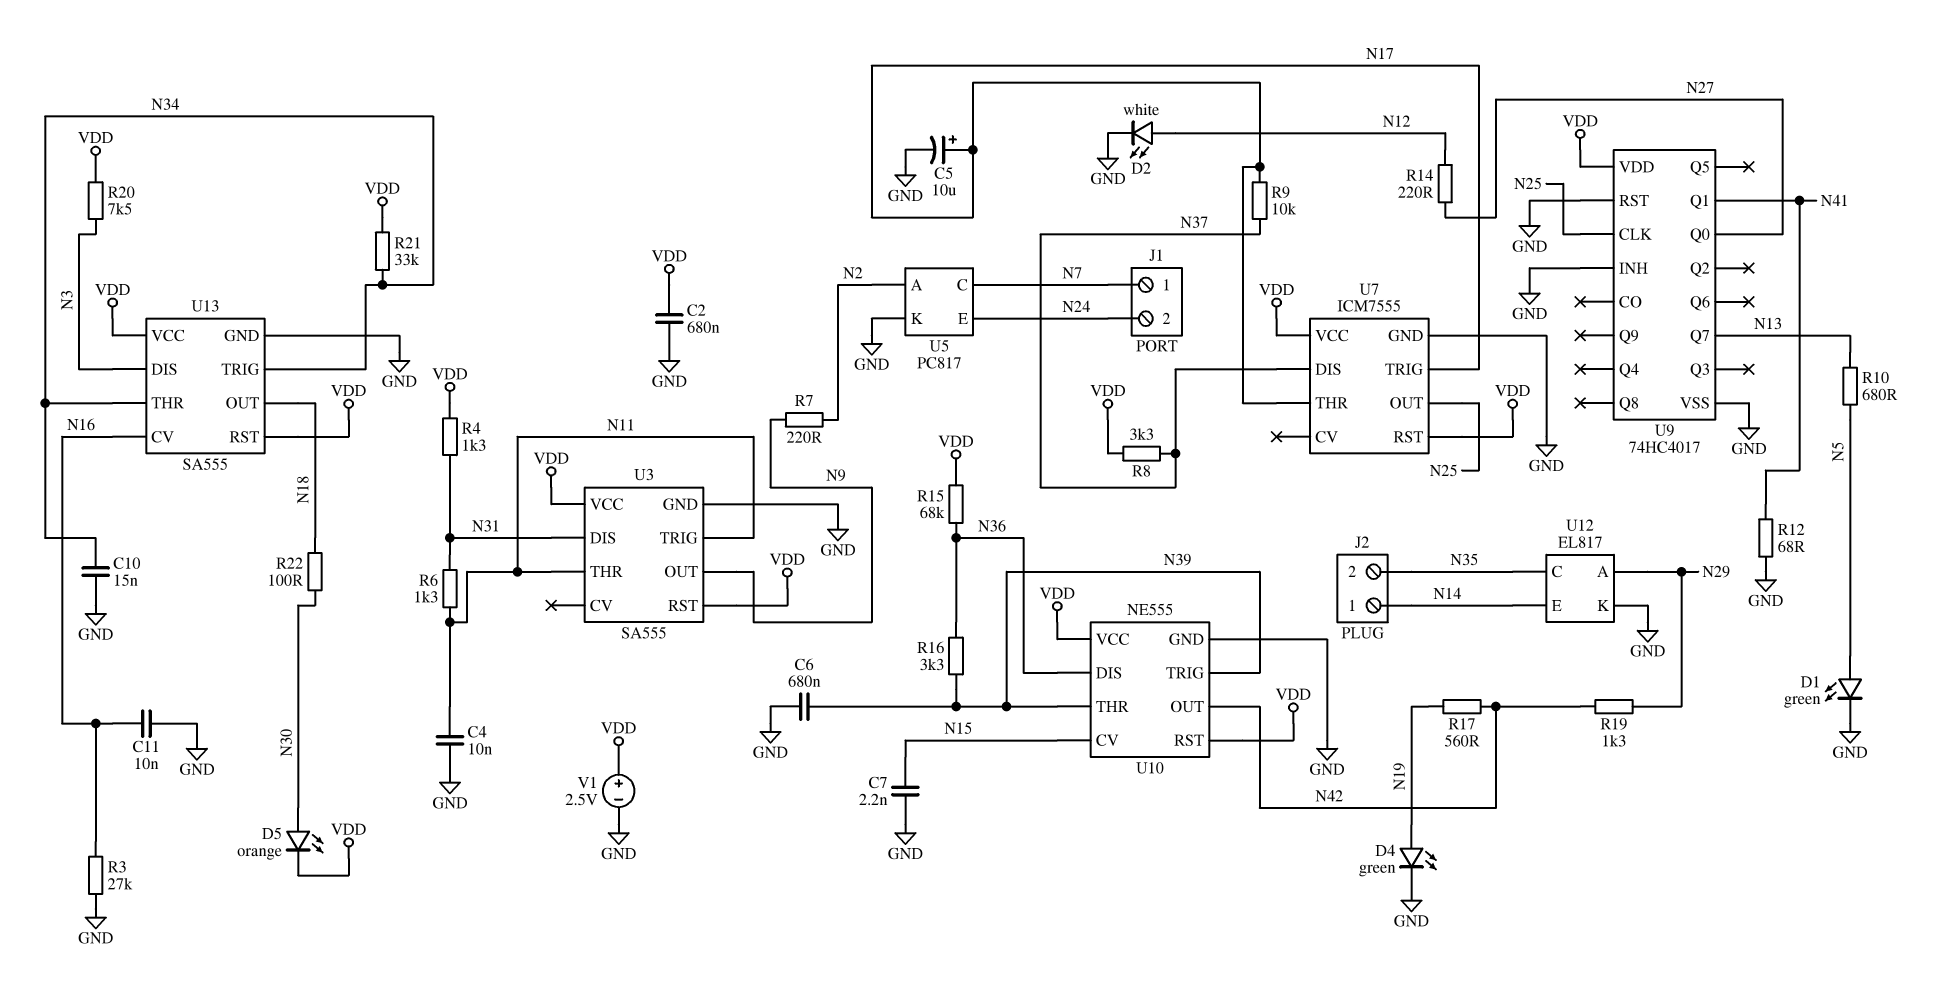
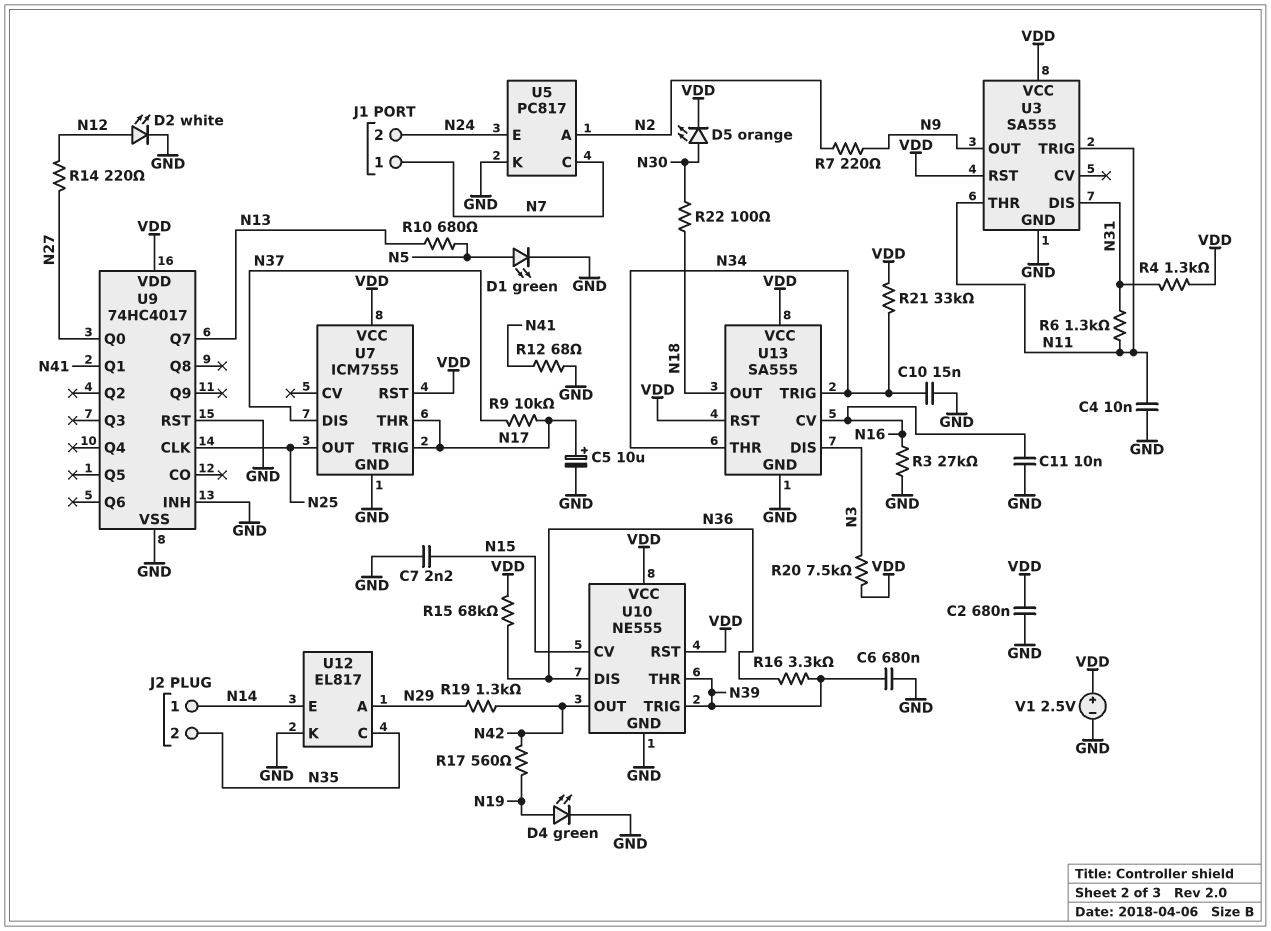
R8: 3.3k (N37, VDD) -> none

